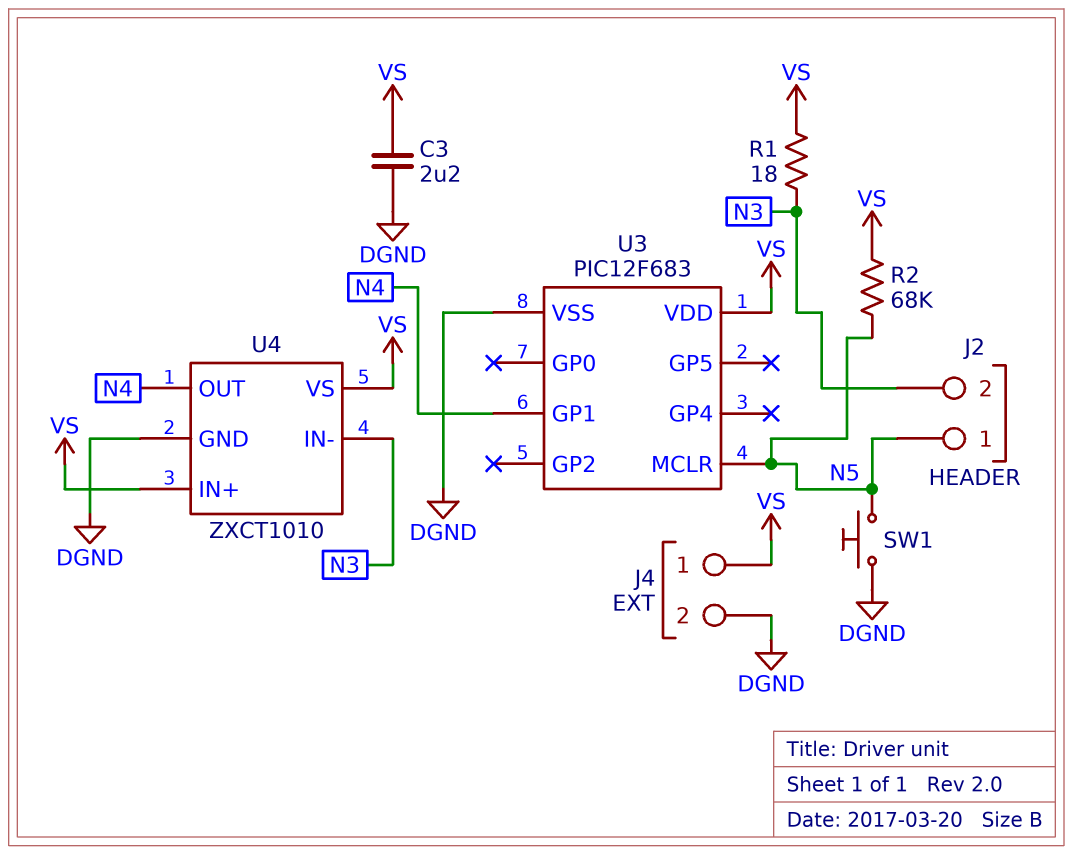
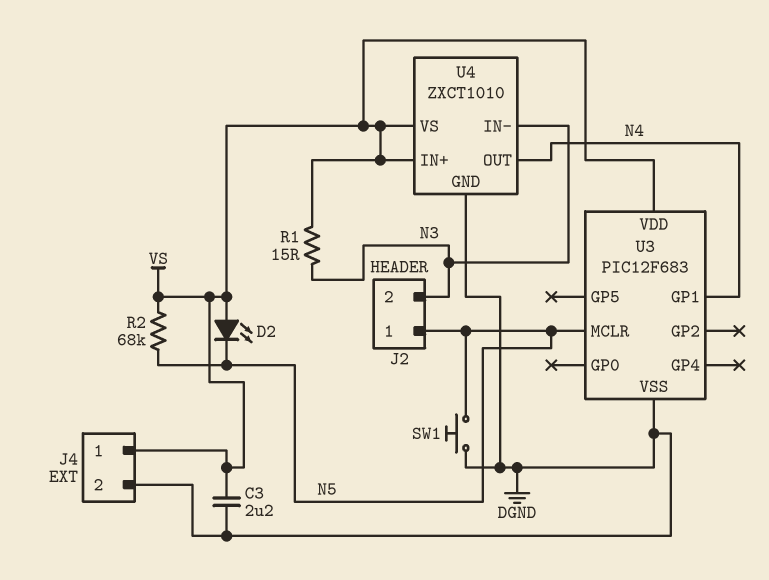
D2: none -> LED (A VS, K N5)
R1: 18 (N3, VS) -> 15 (N3, VS)

